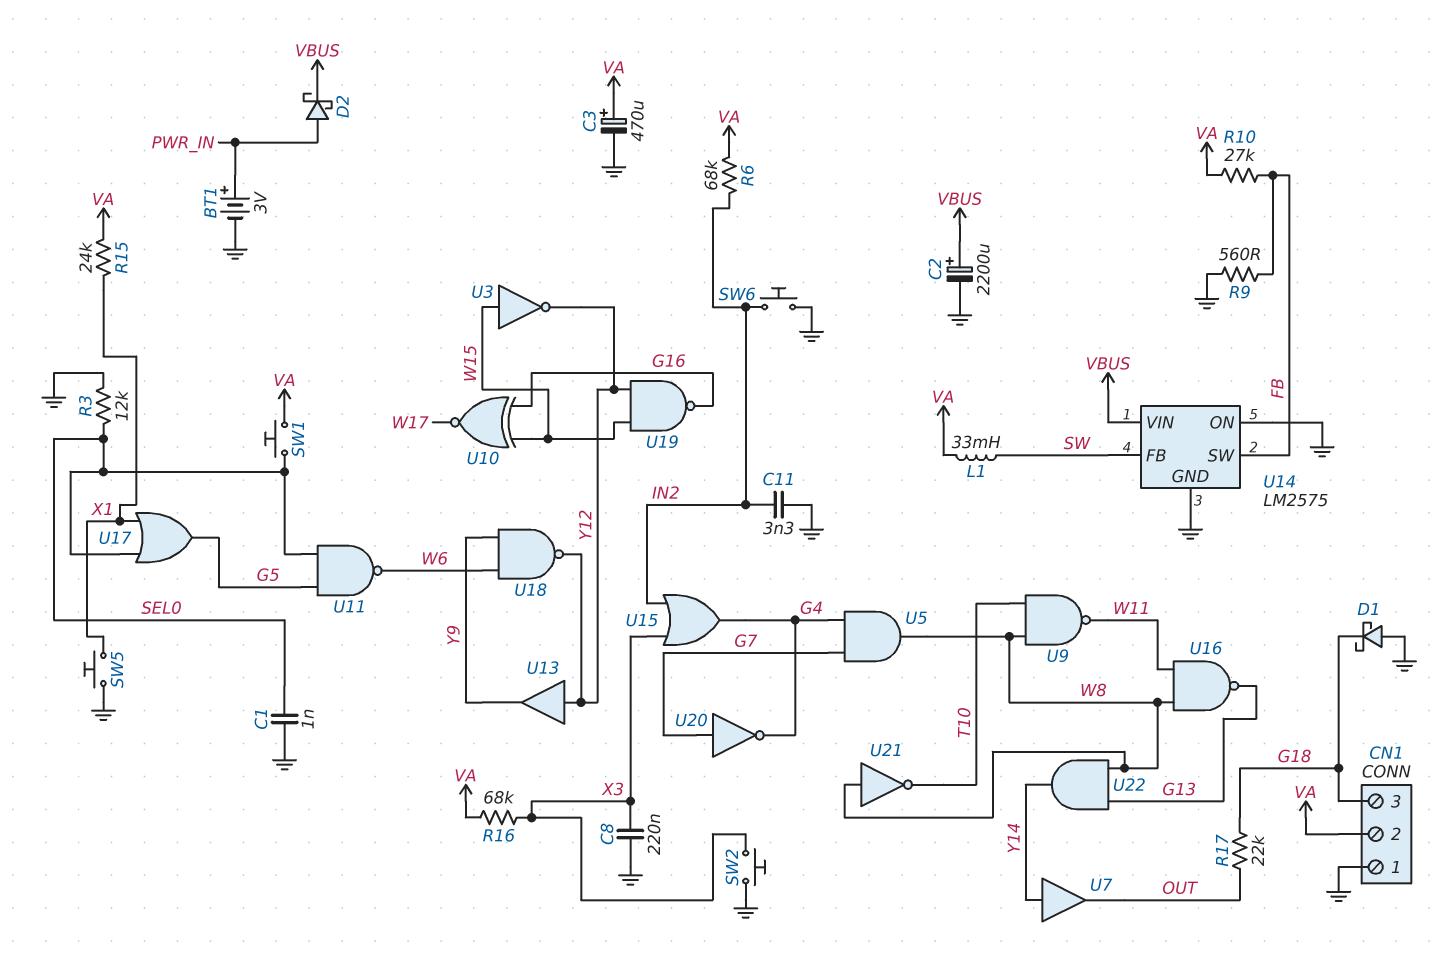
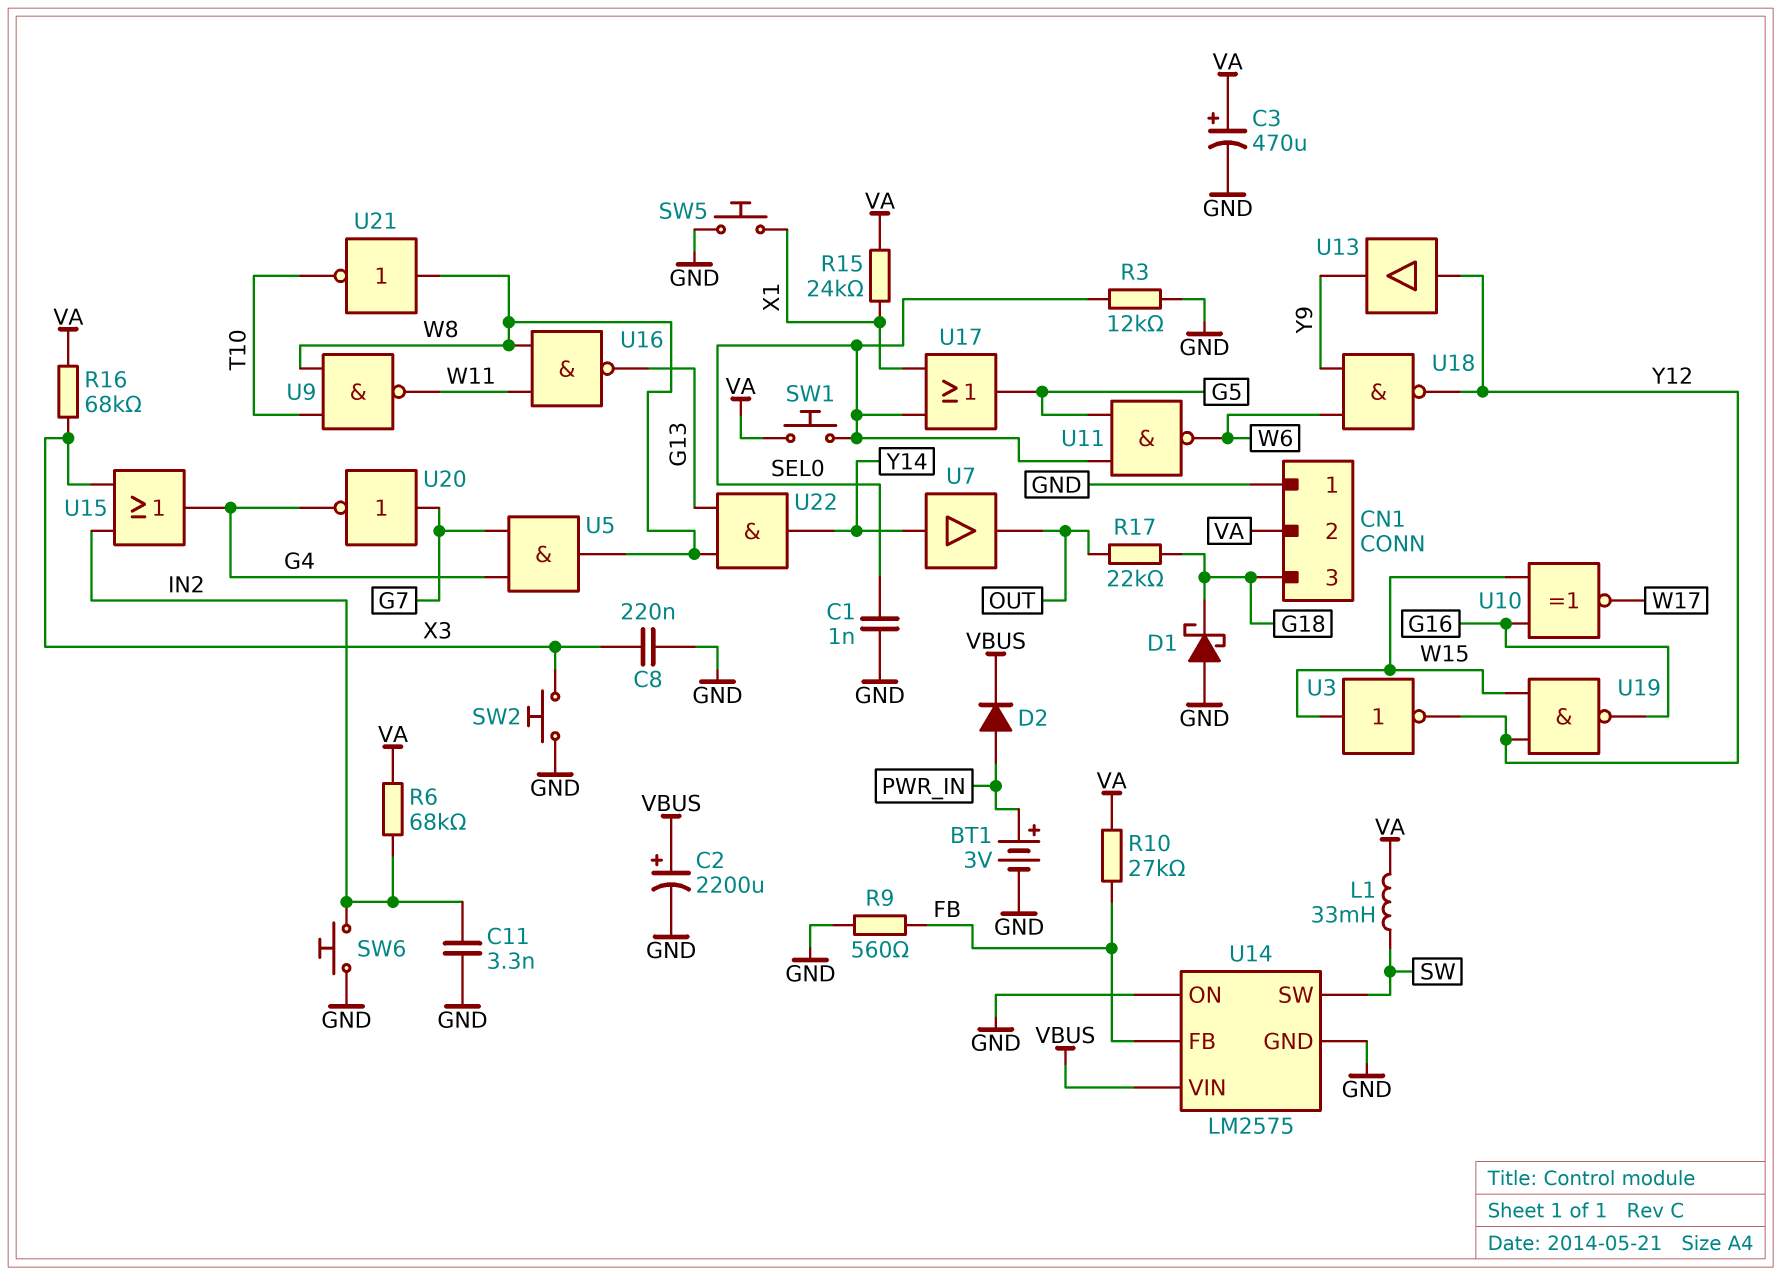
D2: schottky (A PWR_IN, K VBUS) -> diode (A PWR_IN, K VBUS)
U14 pin FB: SW -> FB
U14 pin SW: FB -> SW

